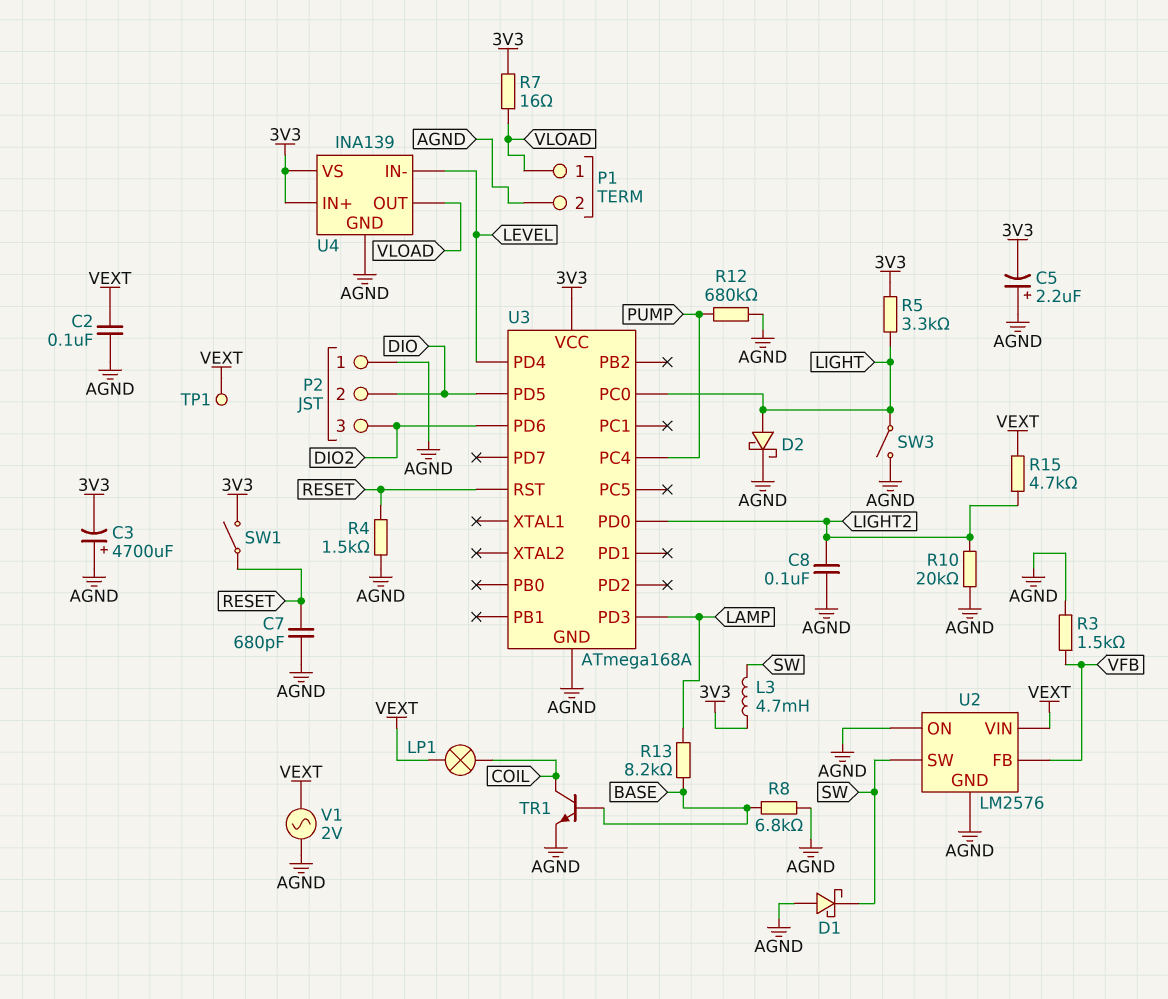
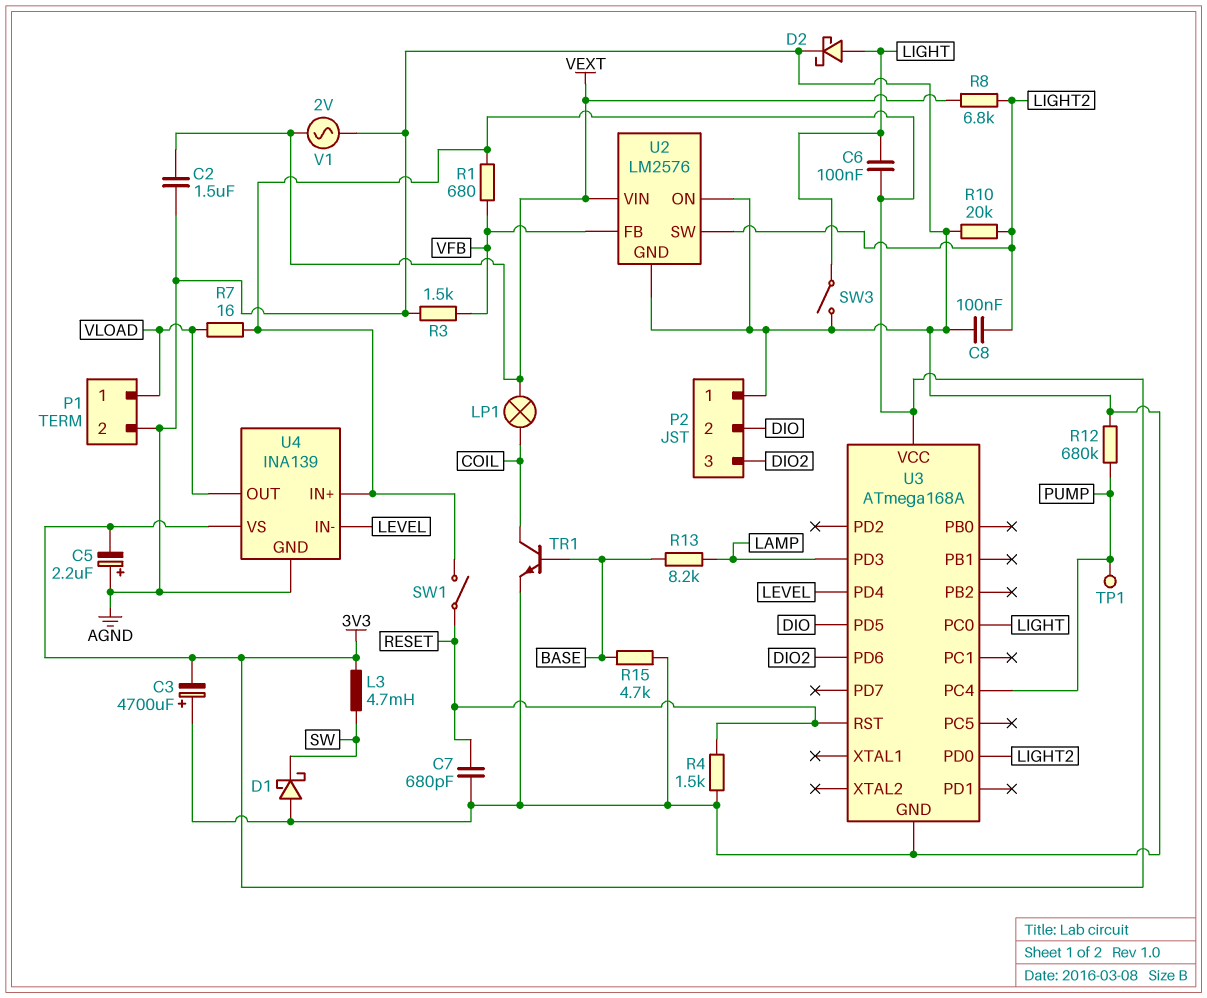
C2: 100nF (AGND, VEXT) -> 1.5uF (AGND, VEXT)
C6: none -> 100nF (3V3, LIGHT)
R1: none -> 680 (3V3, VFB)
R5: 3.3k (3V3, LIGHT) -> none
R8: 6.8k (AGND, BASE) -> 6.8k (LIGHT2, VEXT)
R15: 4.7k (LIGHT2, VEXT) -> 4.7k (AGND, BASE)
TP1: test point (VEXT) -> test point (PUMP)
U2 pin SW: SW -> LIGHT2

